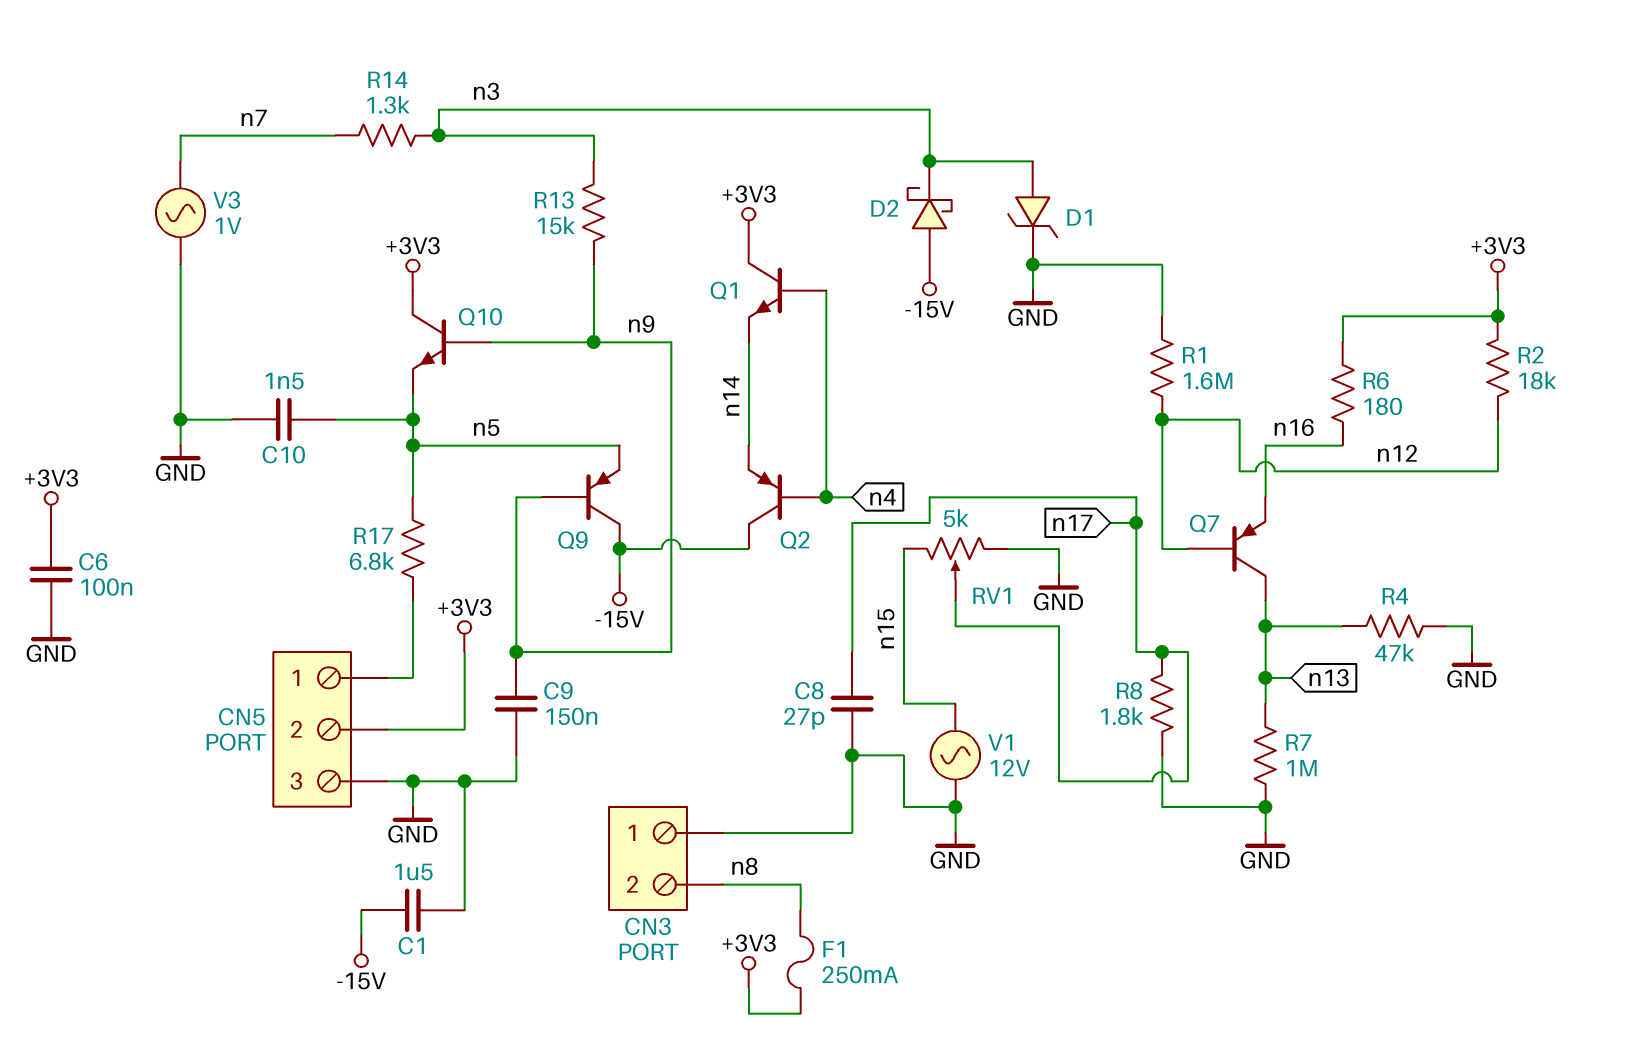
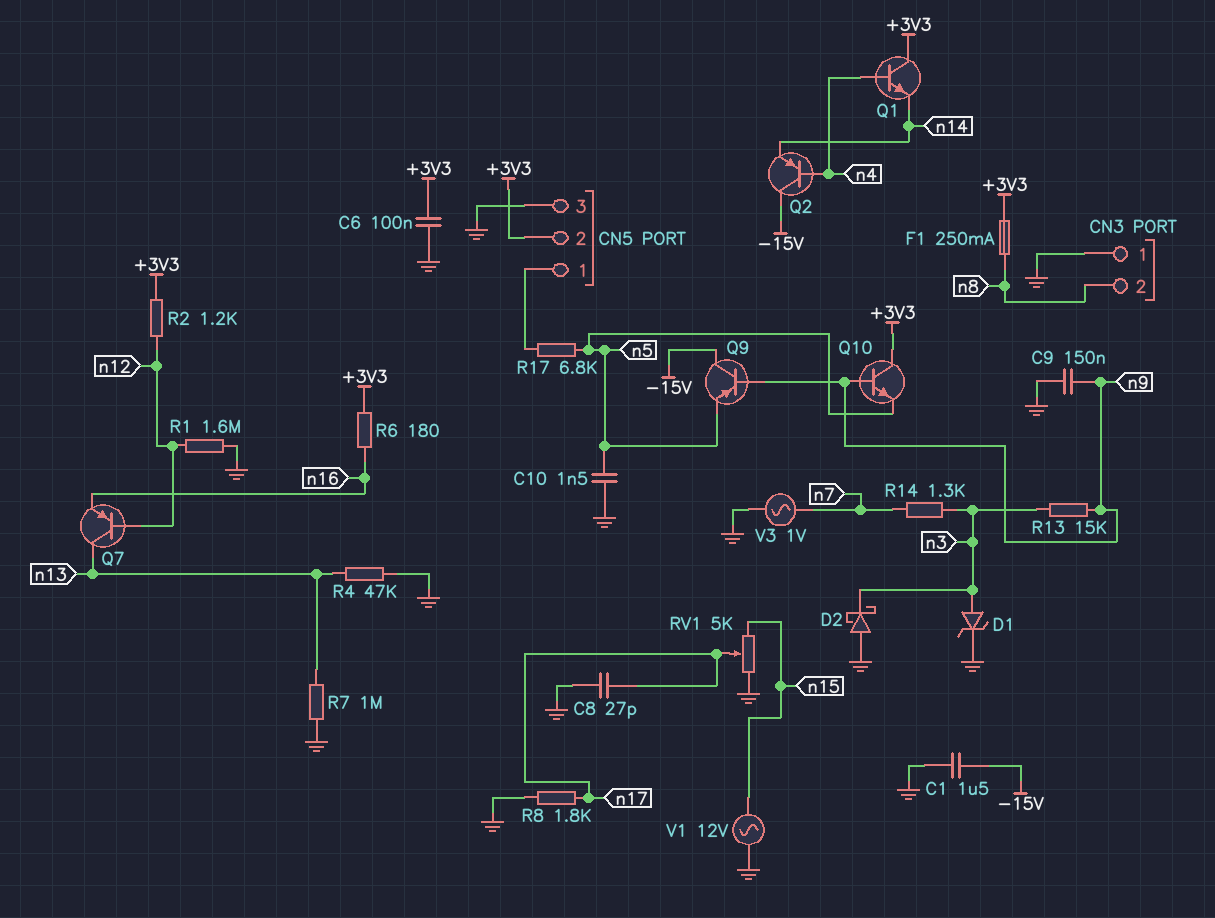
D2: schottky (A -15V, K n3) -> schottky (A GND, K n3)
R2: 18k (+3V3, n12) -> 1.2k (+3V3, n12)

